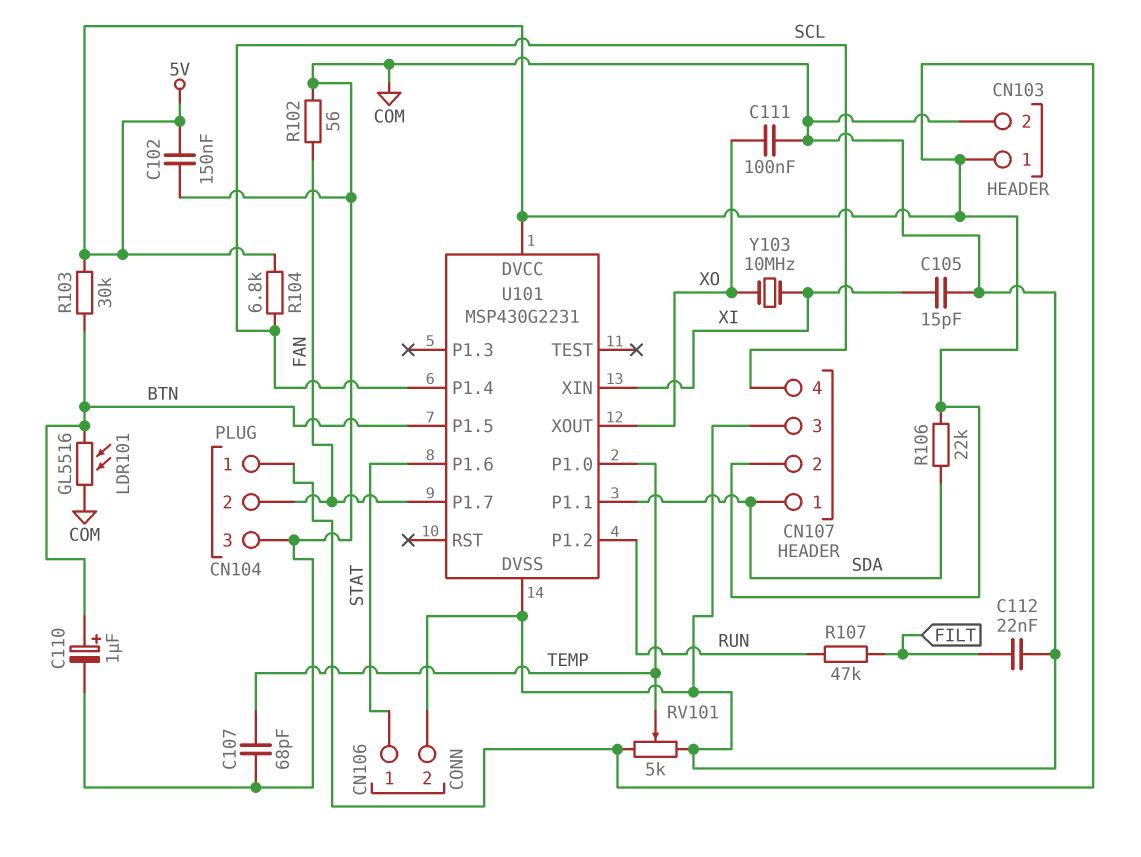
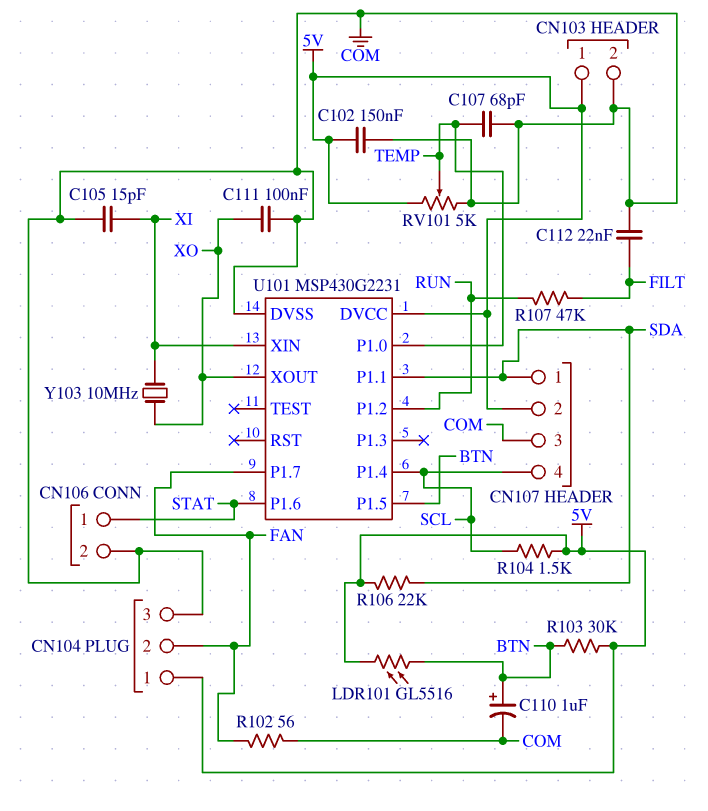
LDR101: GL5516 (BTN, COM) -> GL5516 (5V, BTN)
R104: 6.8k (5V, SCL) -> 1.5k (5V, SCL)

